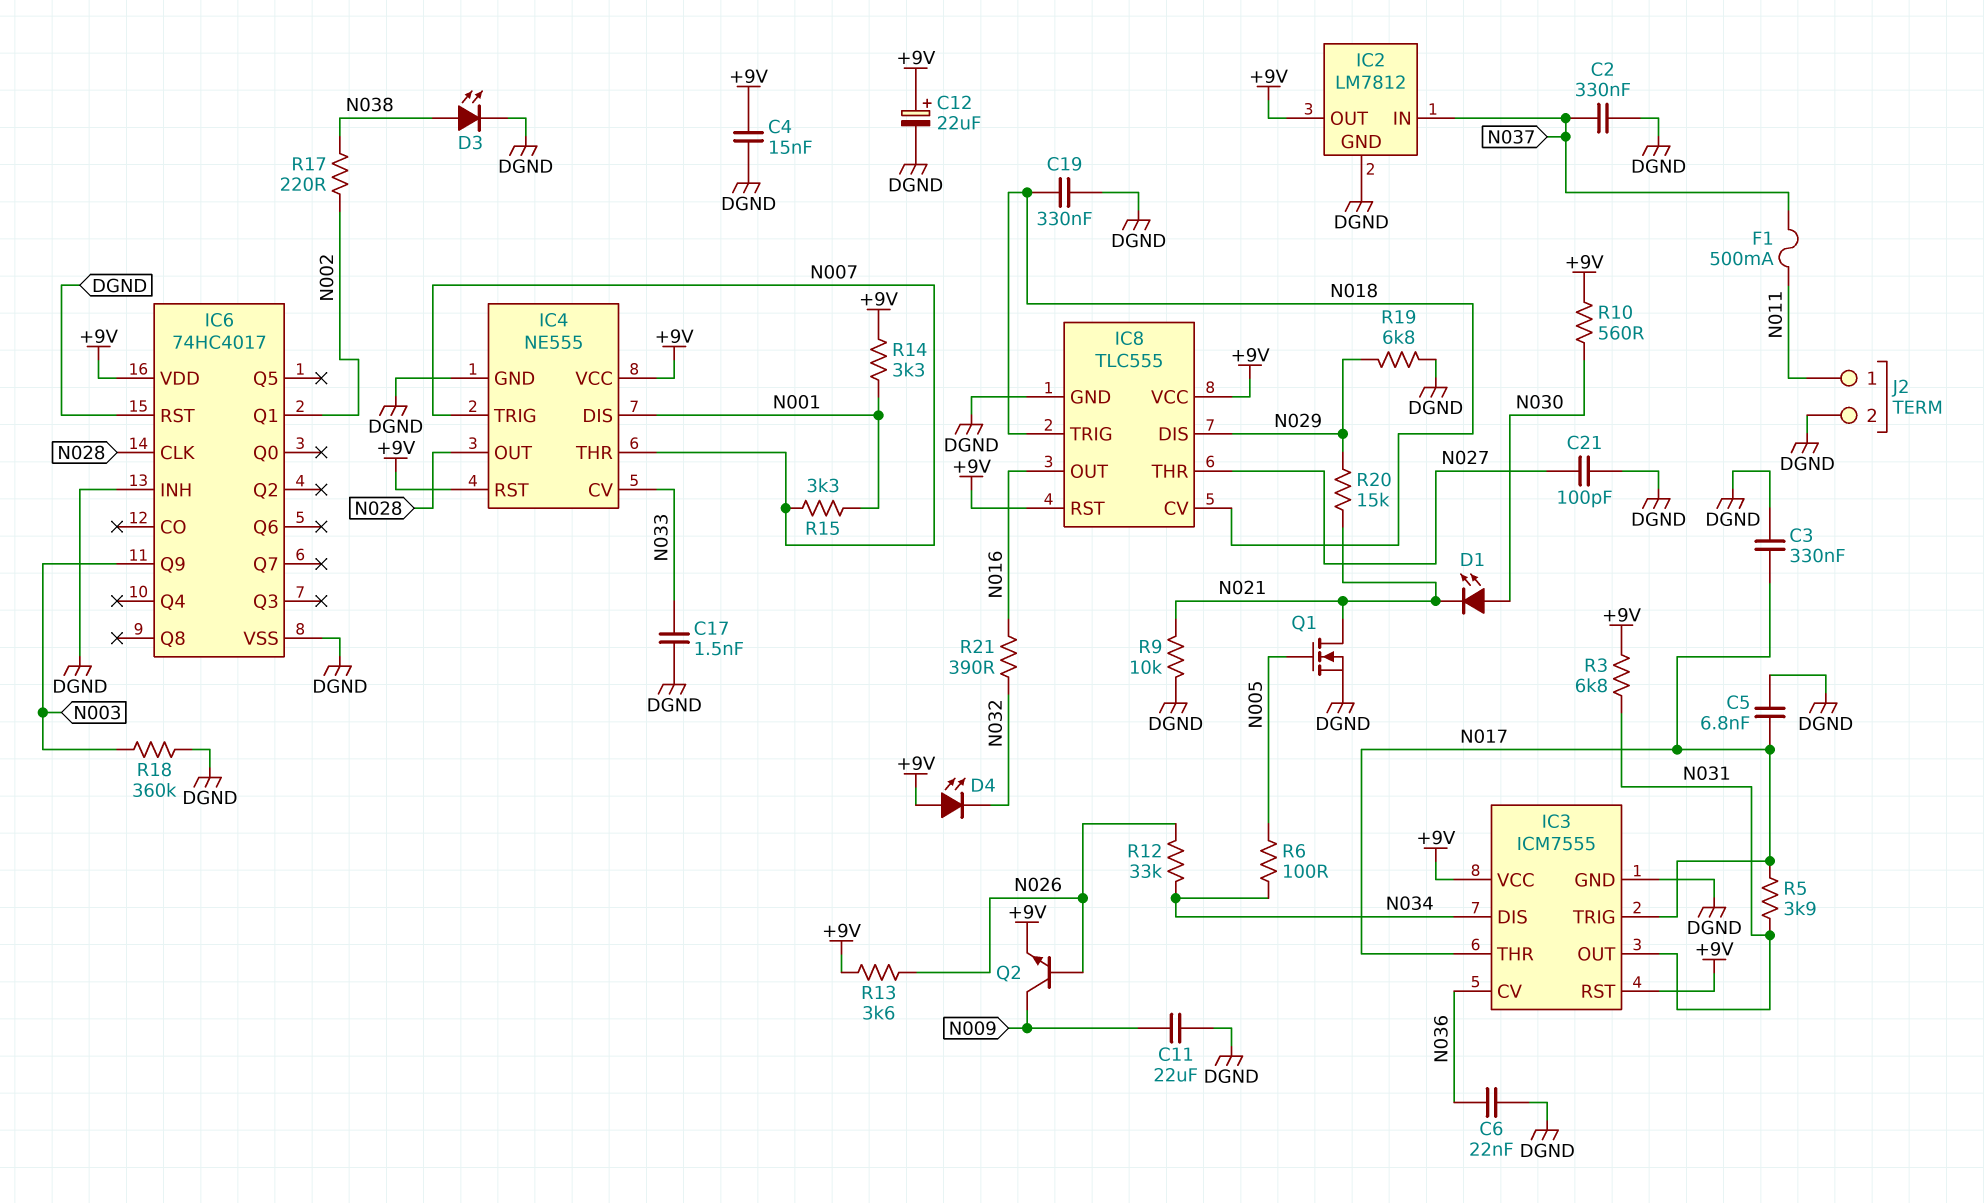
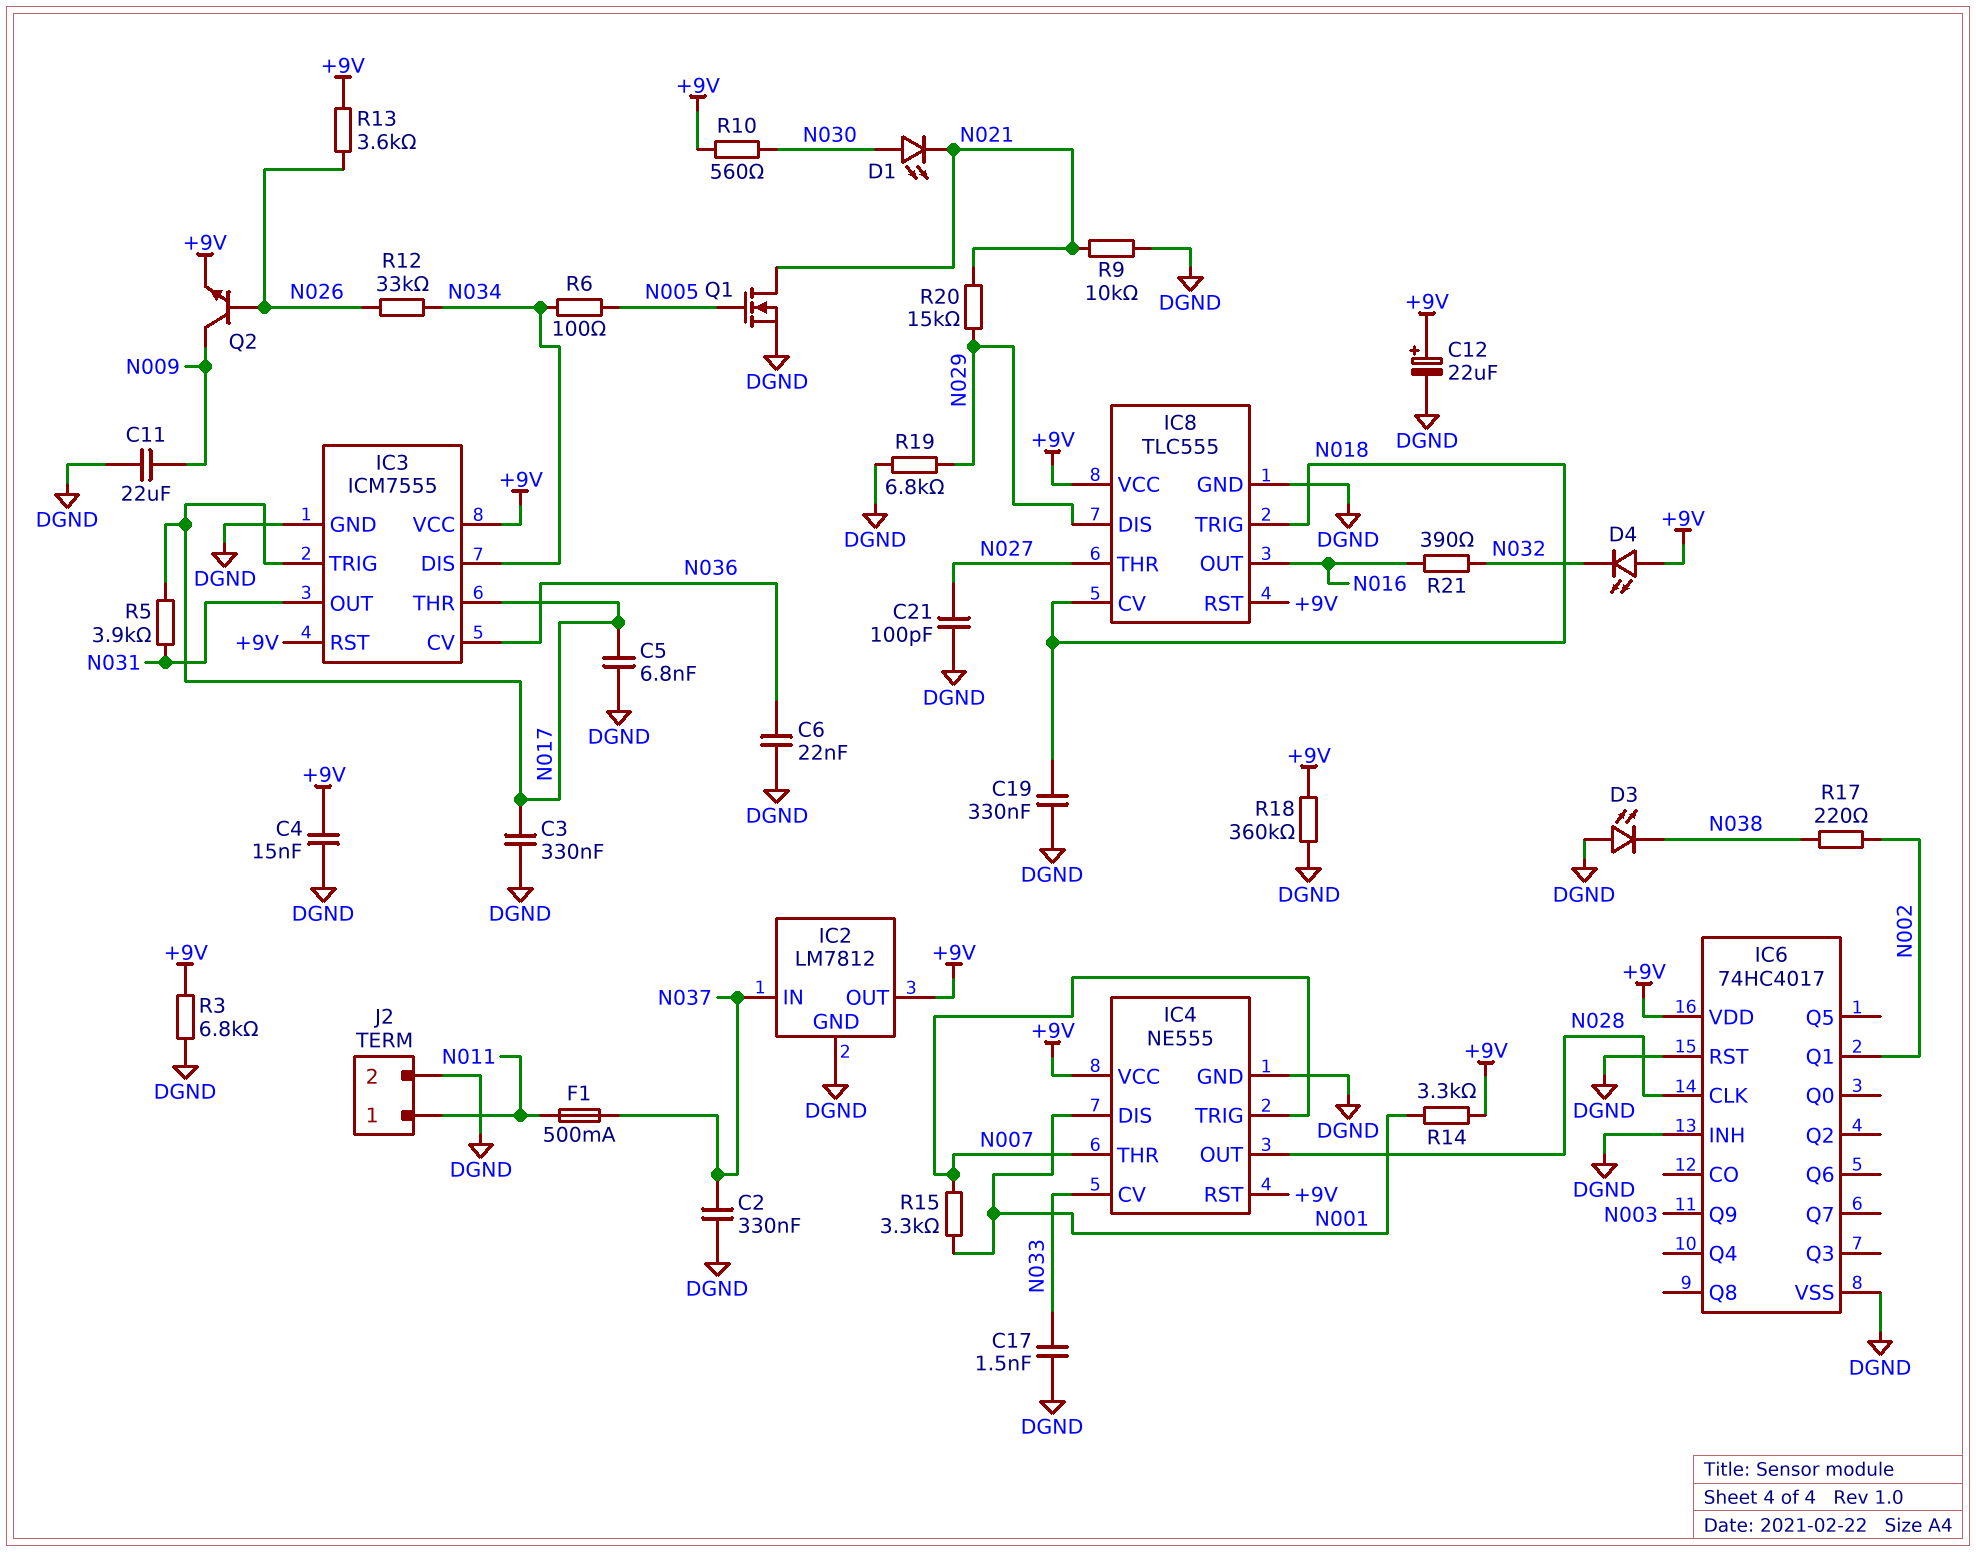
D3: LED (A N038, K DGND) -> LED (A DGND, K N038)
R3: 6.8k (+9V, N031) -> 6.8k (+9V, DGND)
R18: 360k (DGND, N003) -> 360k (+9V, DGND)

